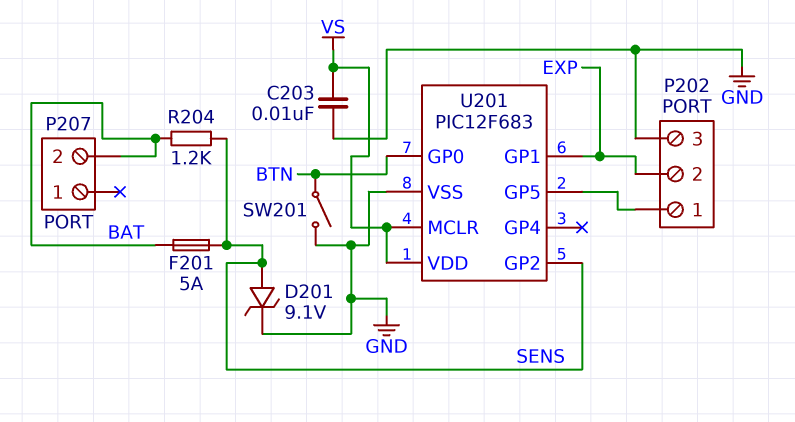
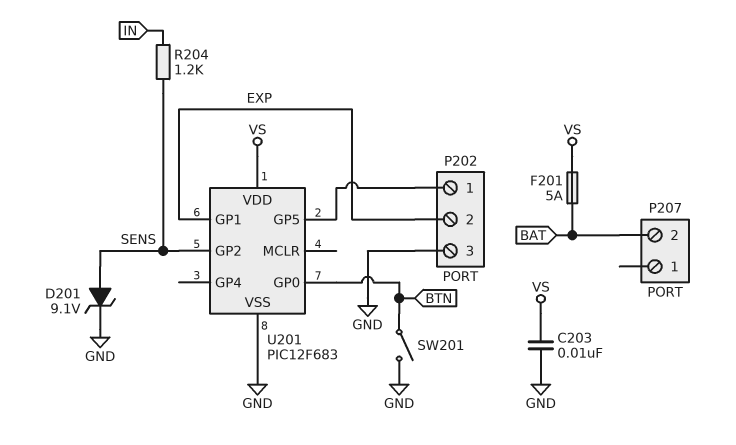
F201: 5A (BAT, SENS) -> 5A (BAT, VS)
R204: 1.2k (BAT, SENS) -> 1.2k (IN, SENS)
U201 pin MCLR: VS -> none

